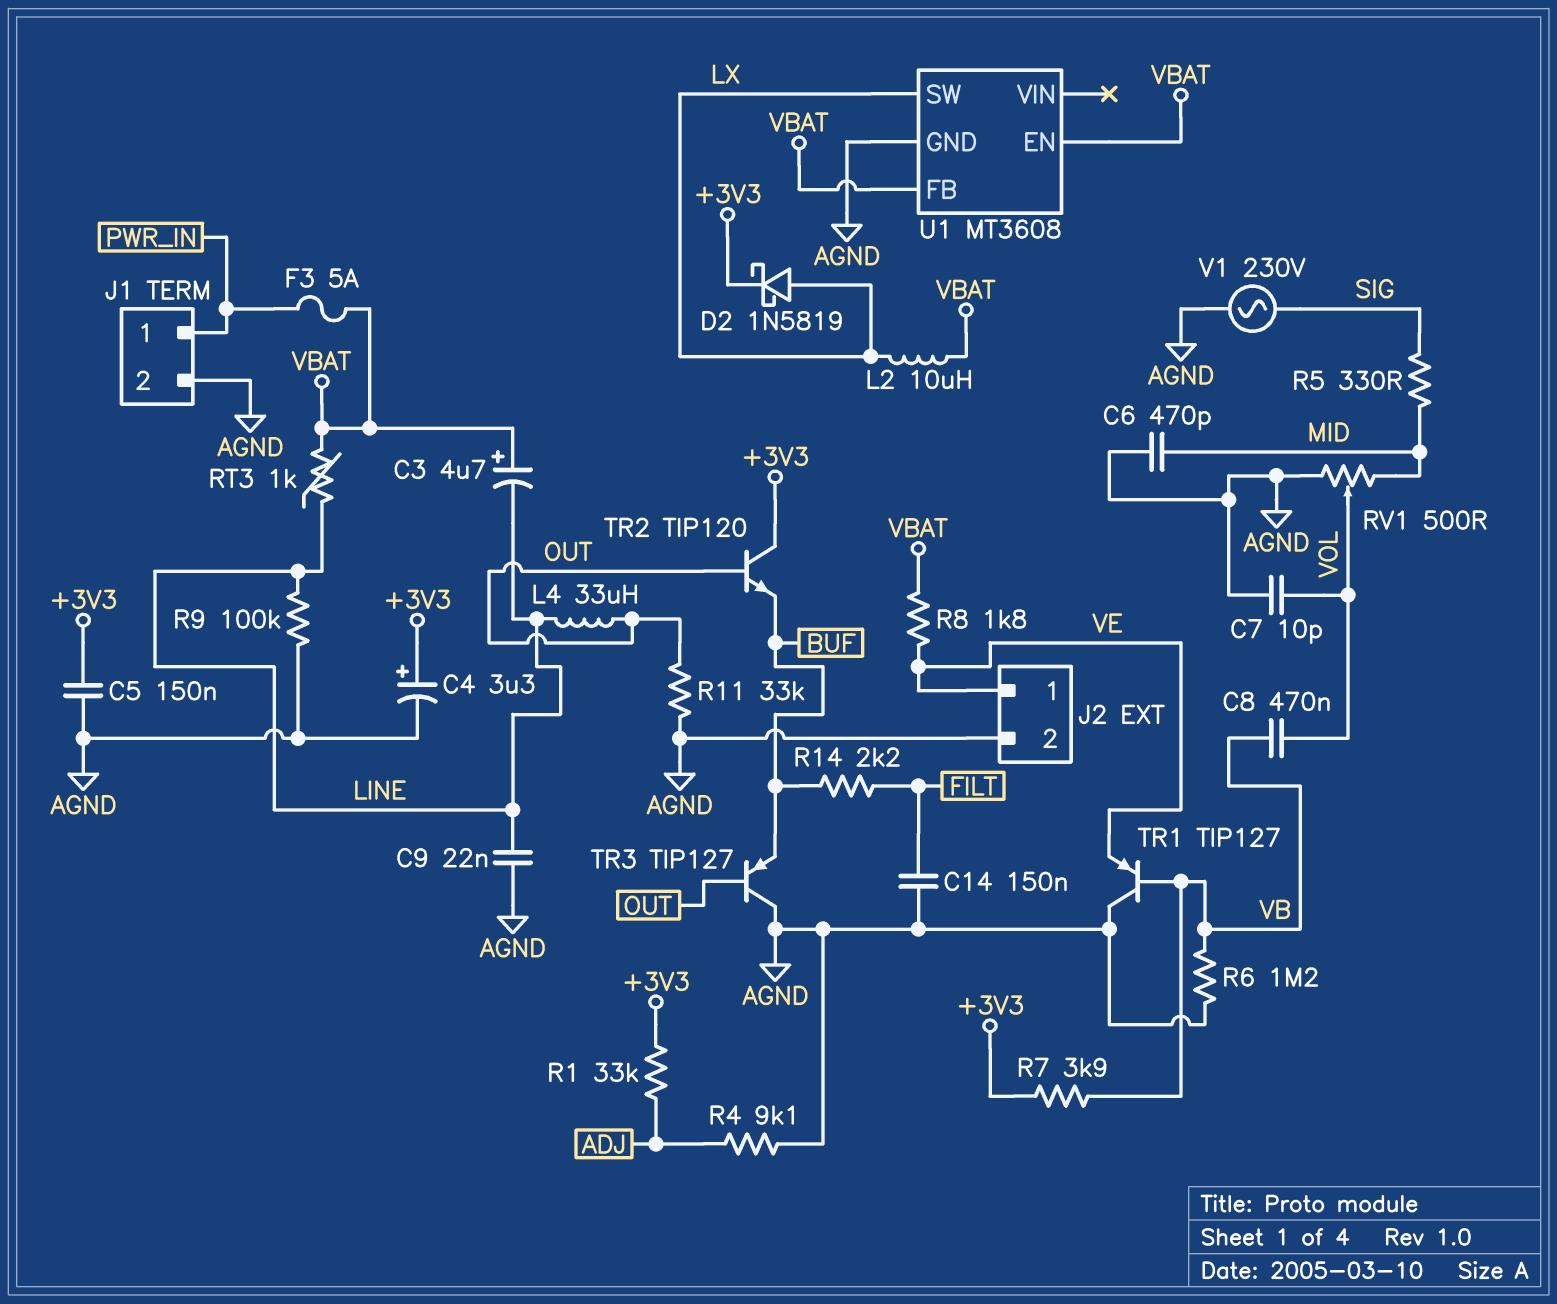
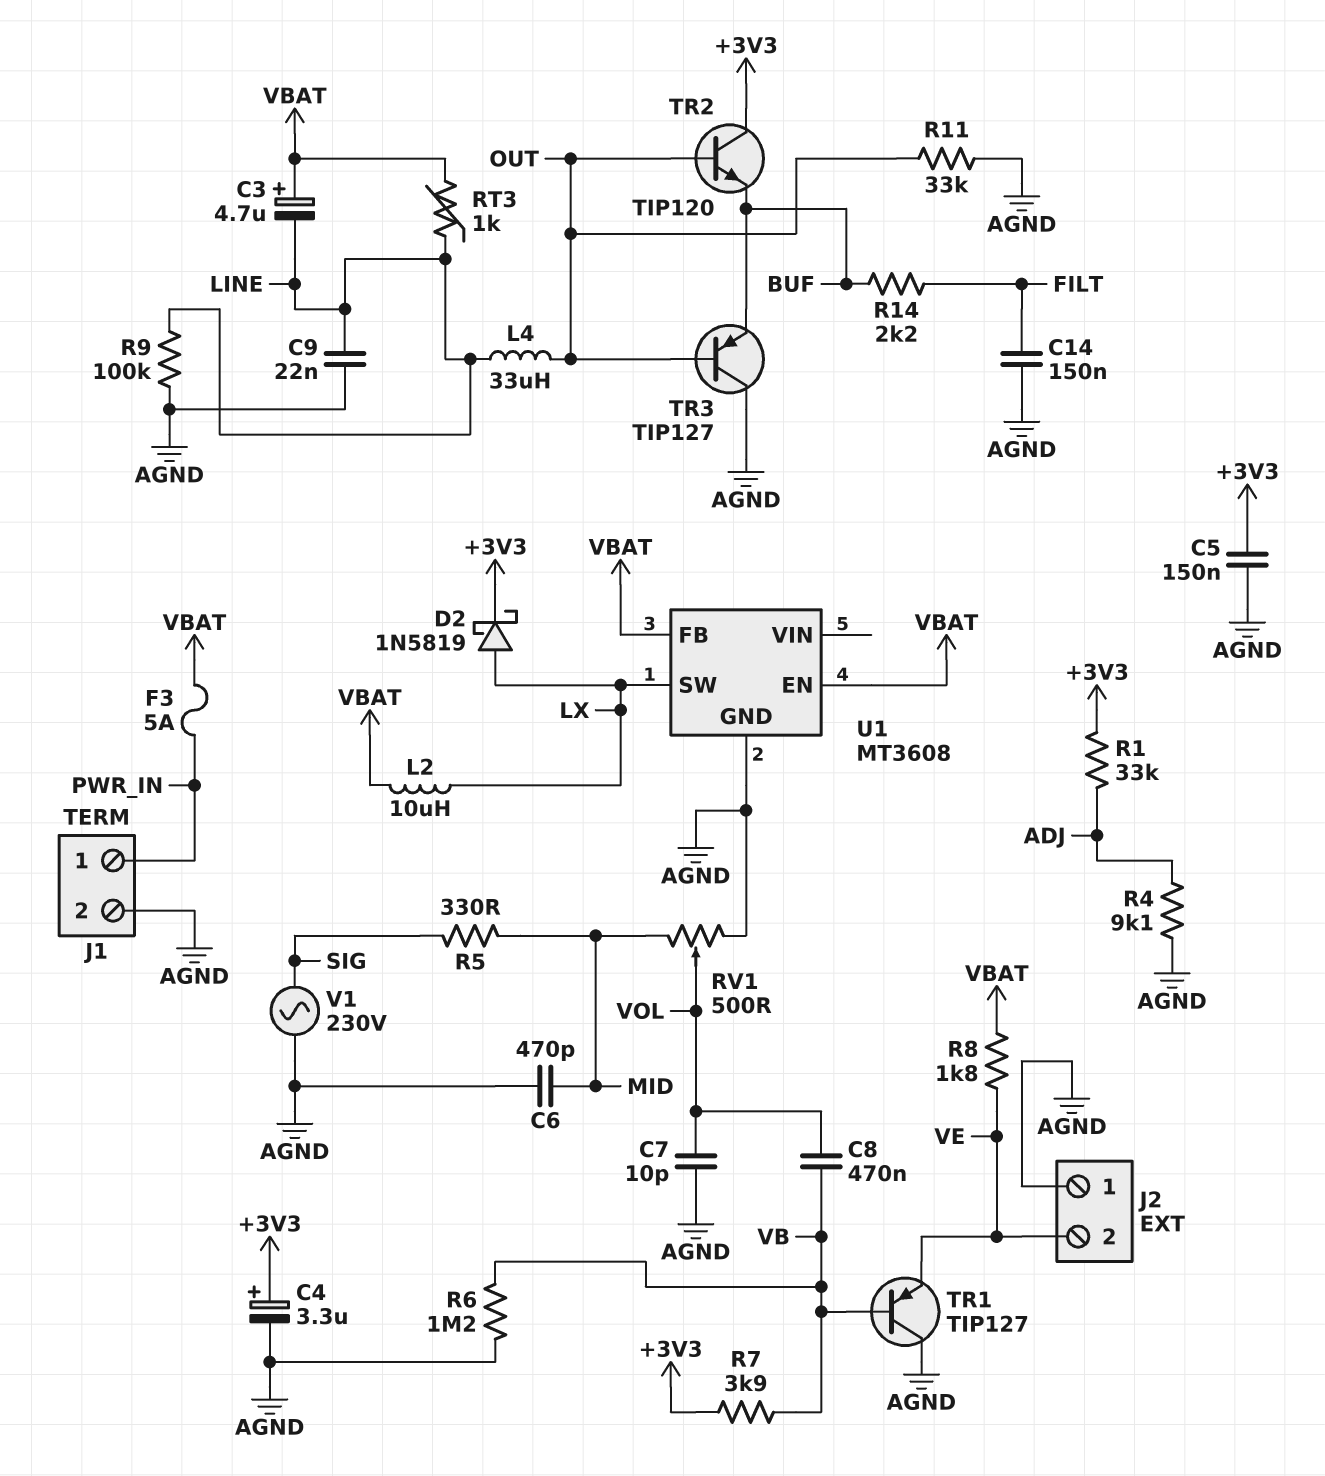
J2 pin 1: VE -> AGND
J2 pin 2: AGND -> VE

